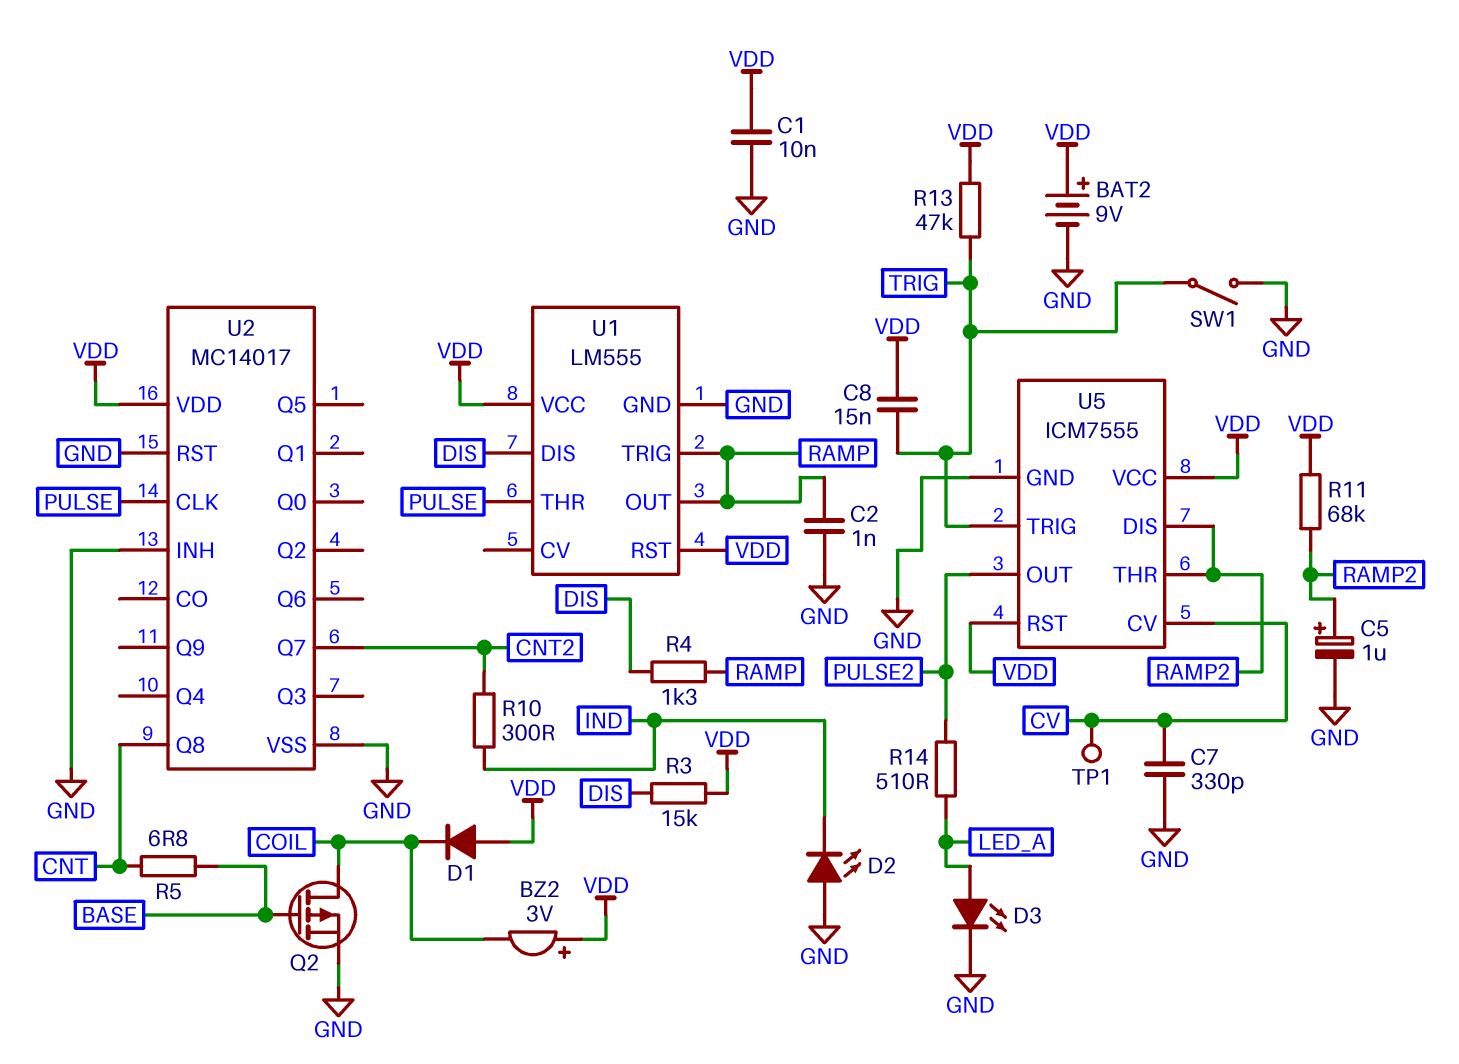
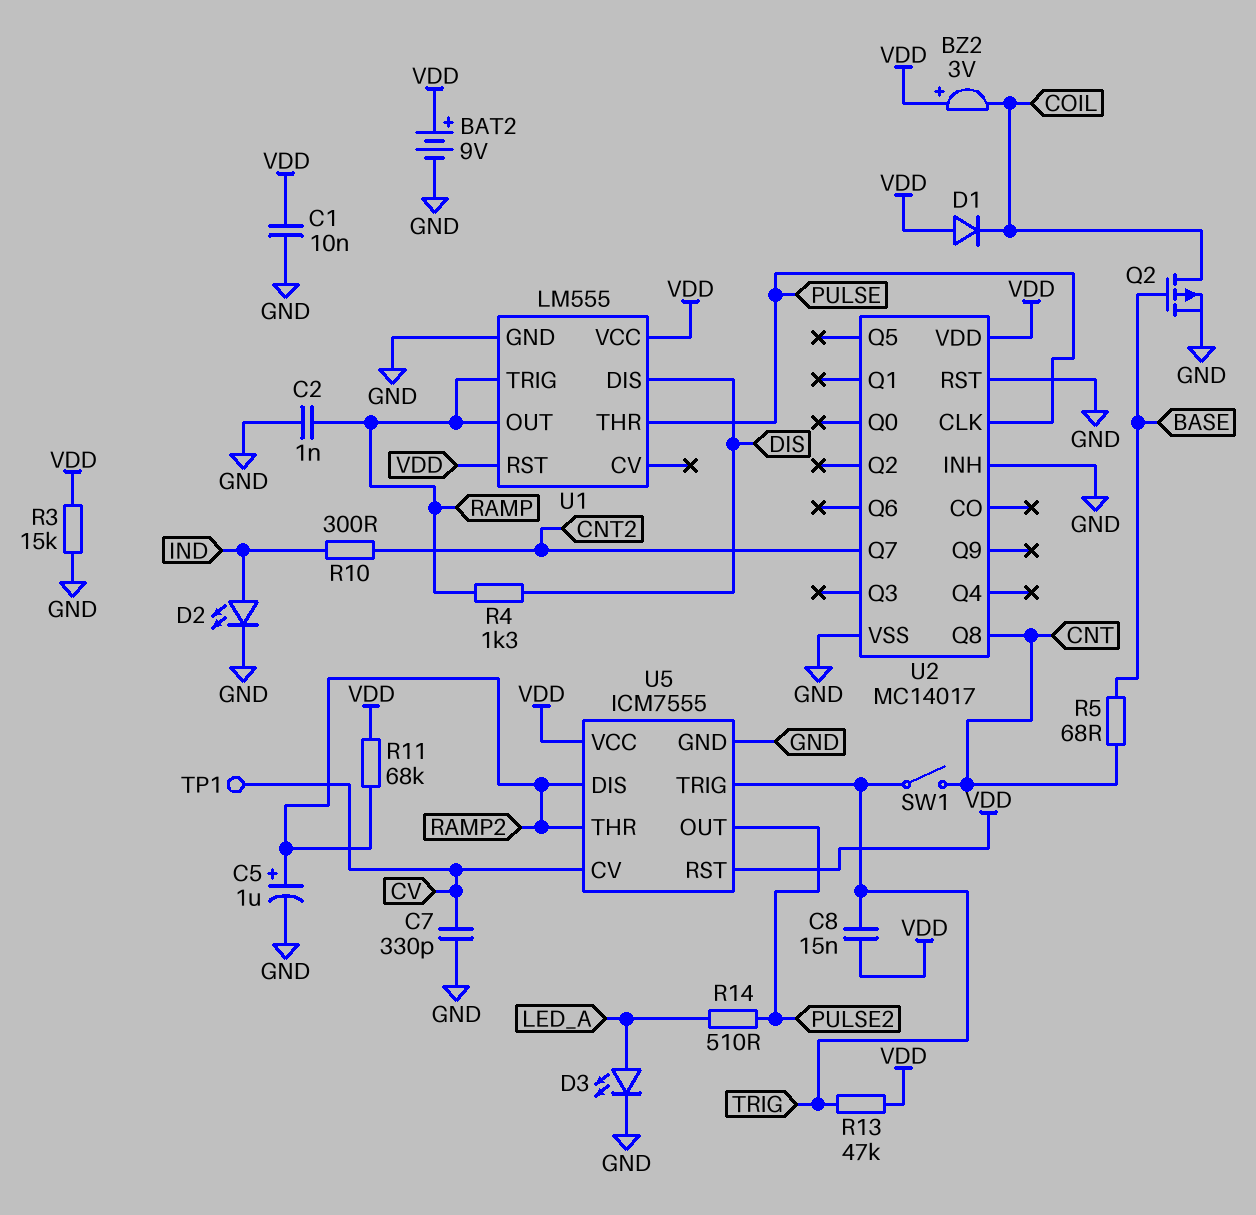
D2: LED (A GND, K IND) -> LED (A IND, K GND)
R3: 15k (DIS, VDD) -> 15k (GND, VDD)
R5: 6.8 (BASE, CNT) -> 68 (BASE, CNT)
SW1: switch (GND, TRIG) -> switch (CNT, TRIG)

